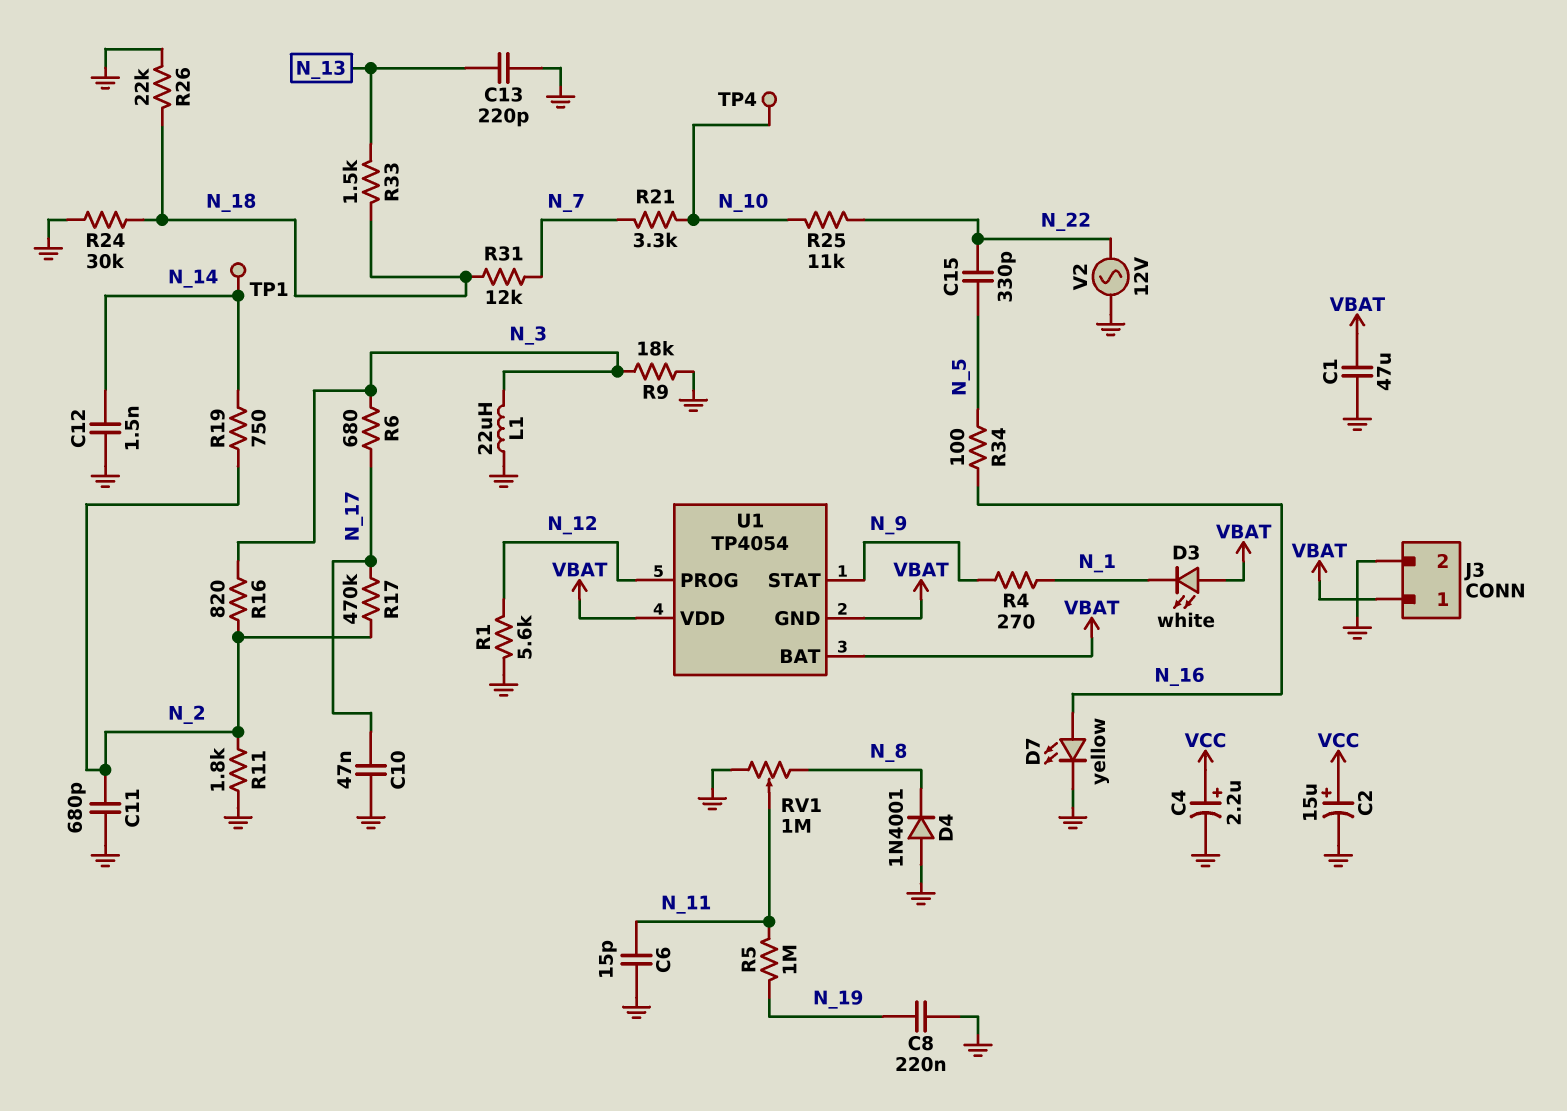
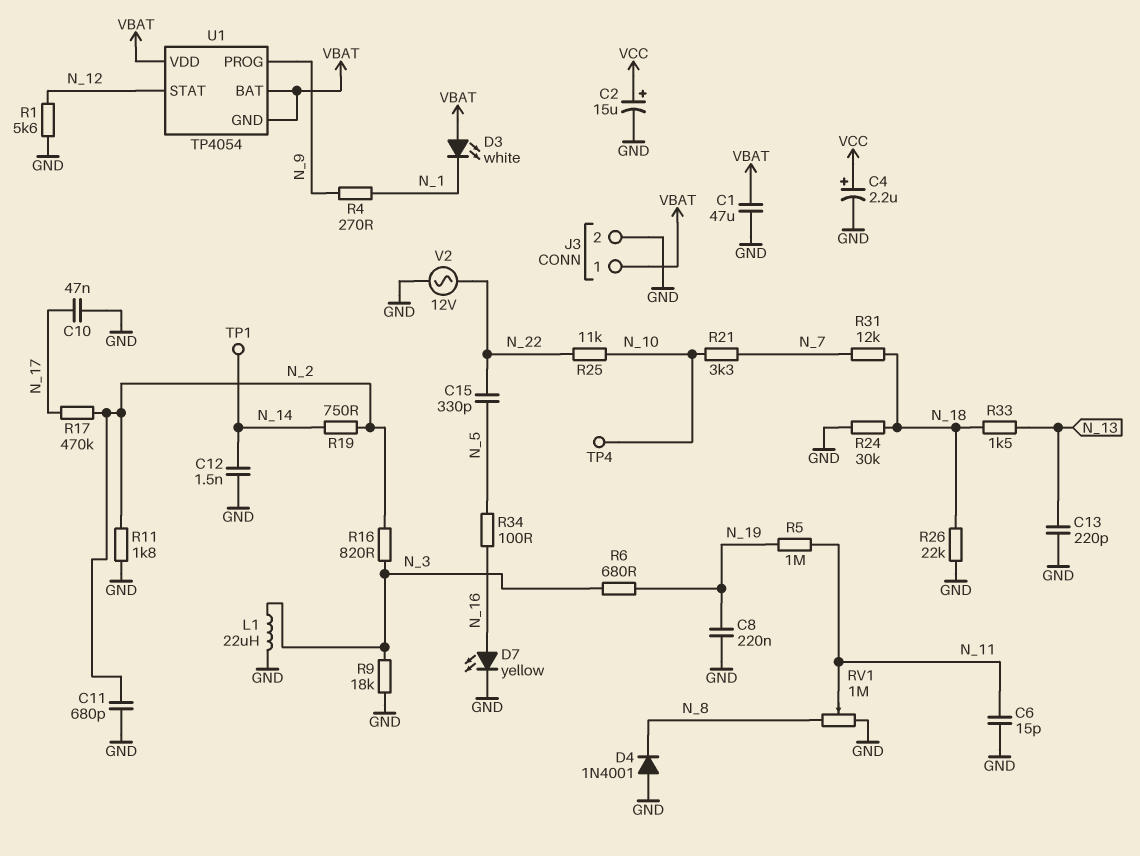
R6: 680 (N_3, N_17) -> 680 (N_3, N_19)
U1 pin PROG: N_12 -> N_9
U1 pin STAT: N_9 -> N_12

